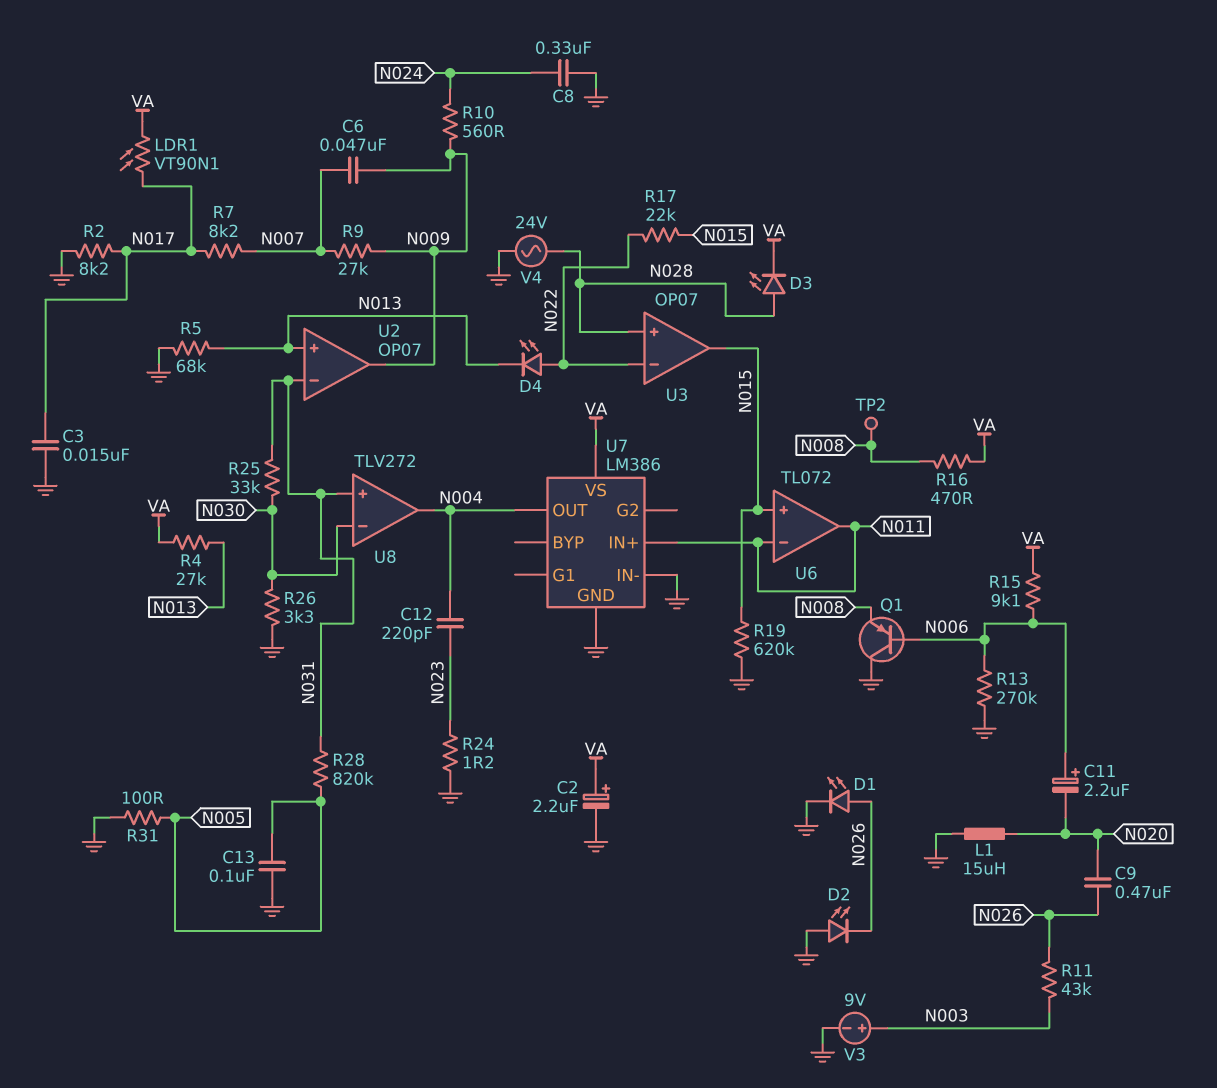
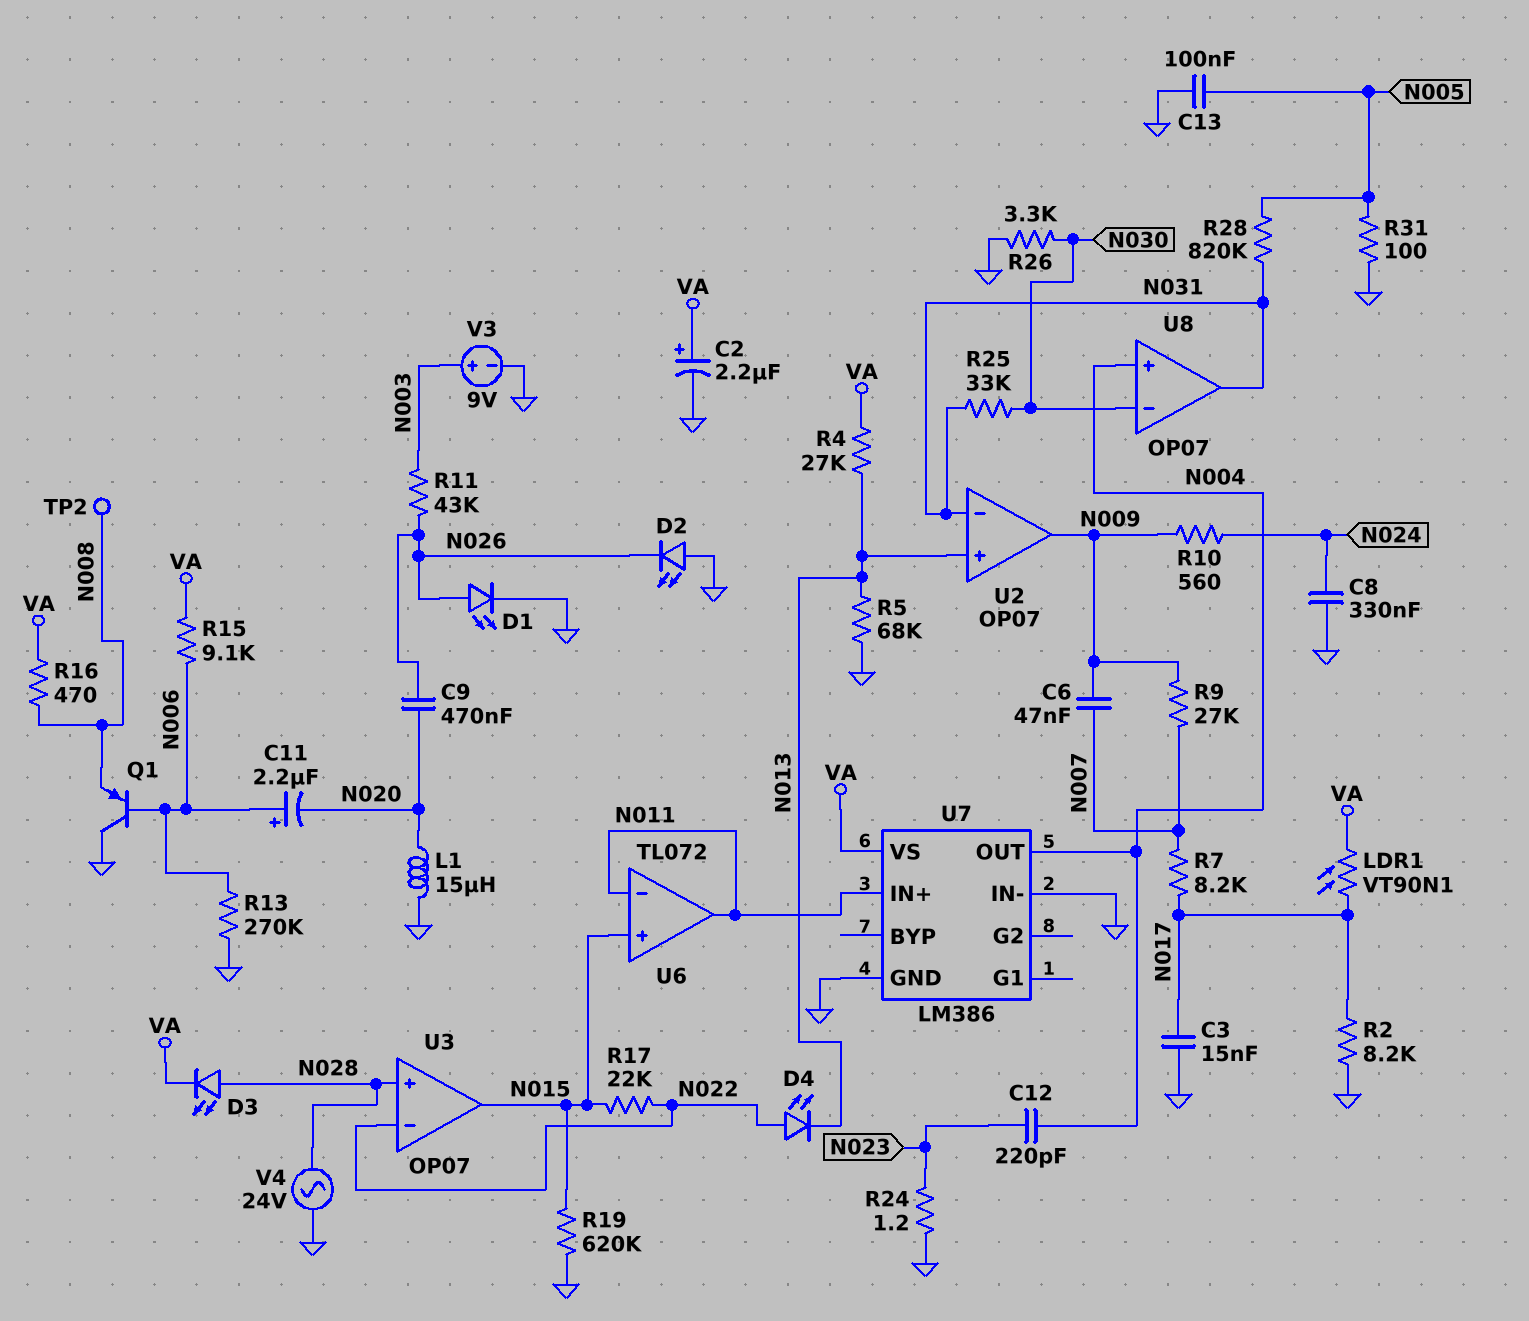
U8: TLV272 -> OP07
U8 pin in+: N031 -> N004
U8 pin out: N004 -> N031

